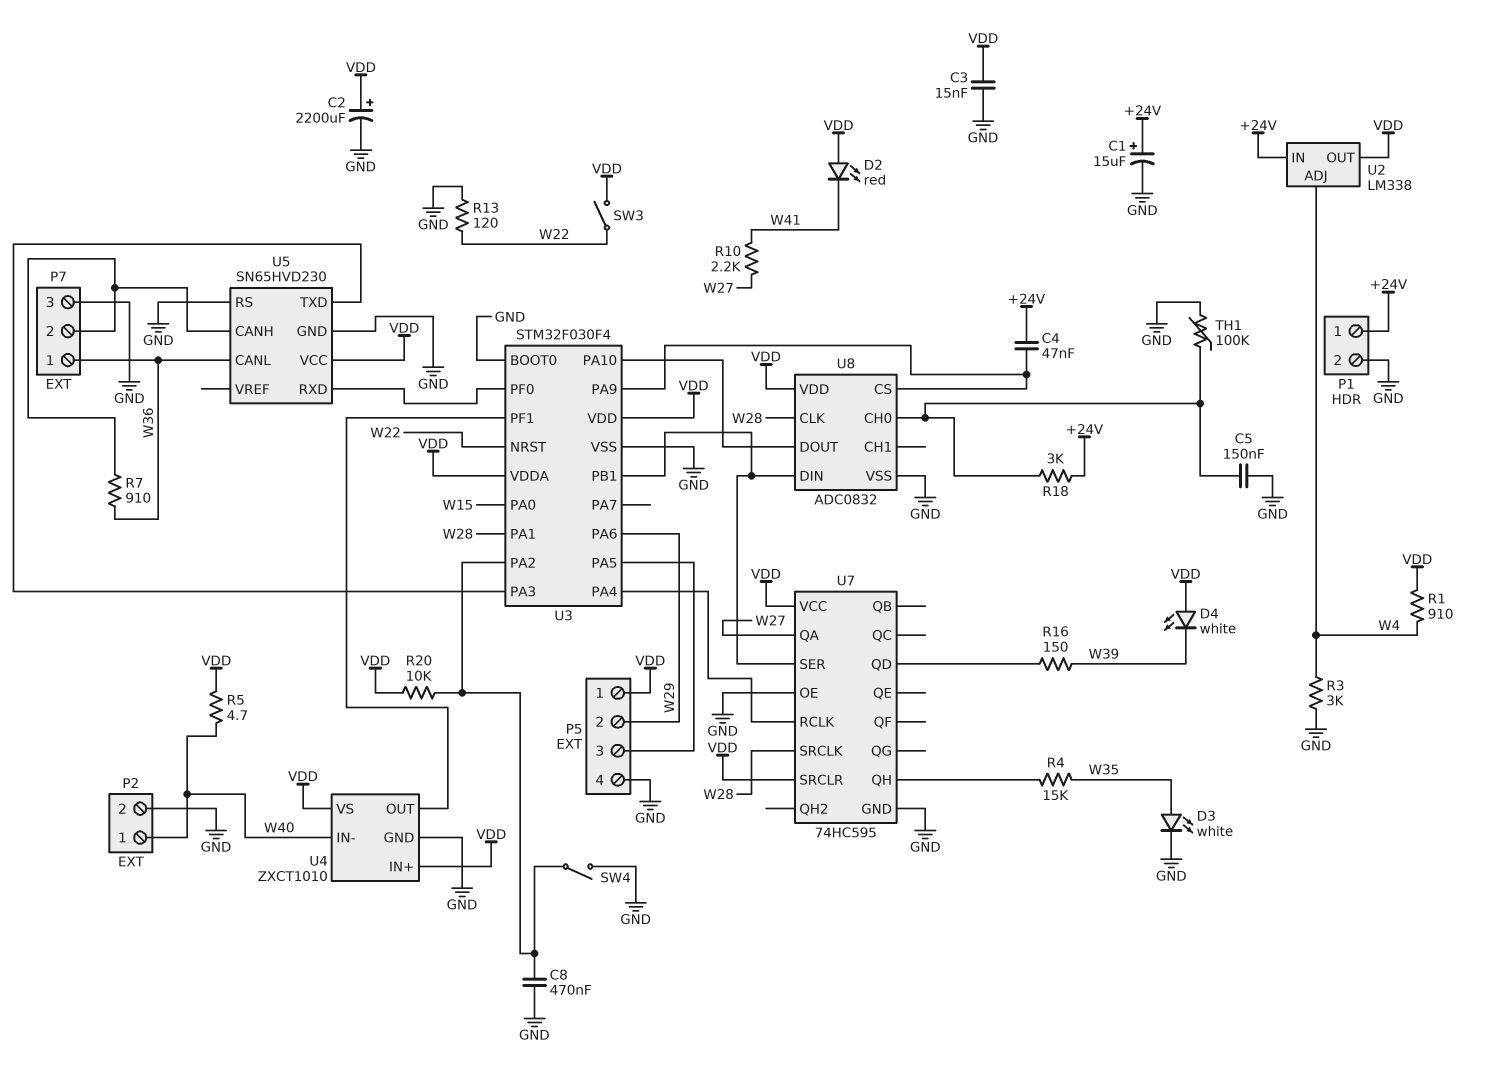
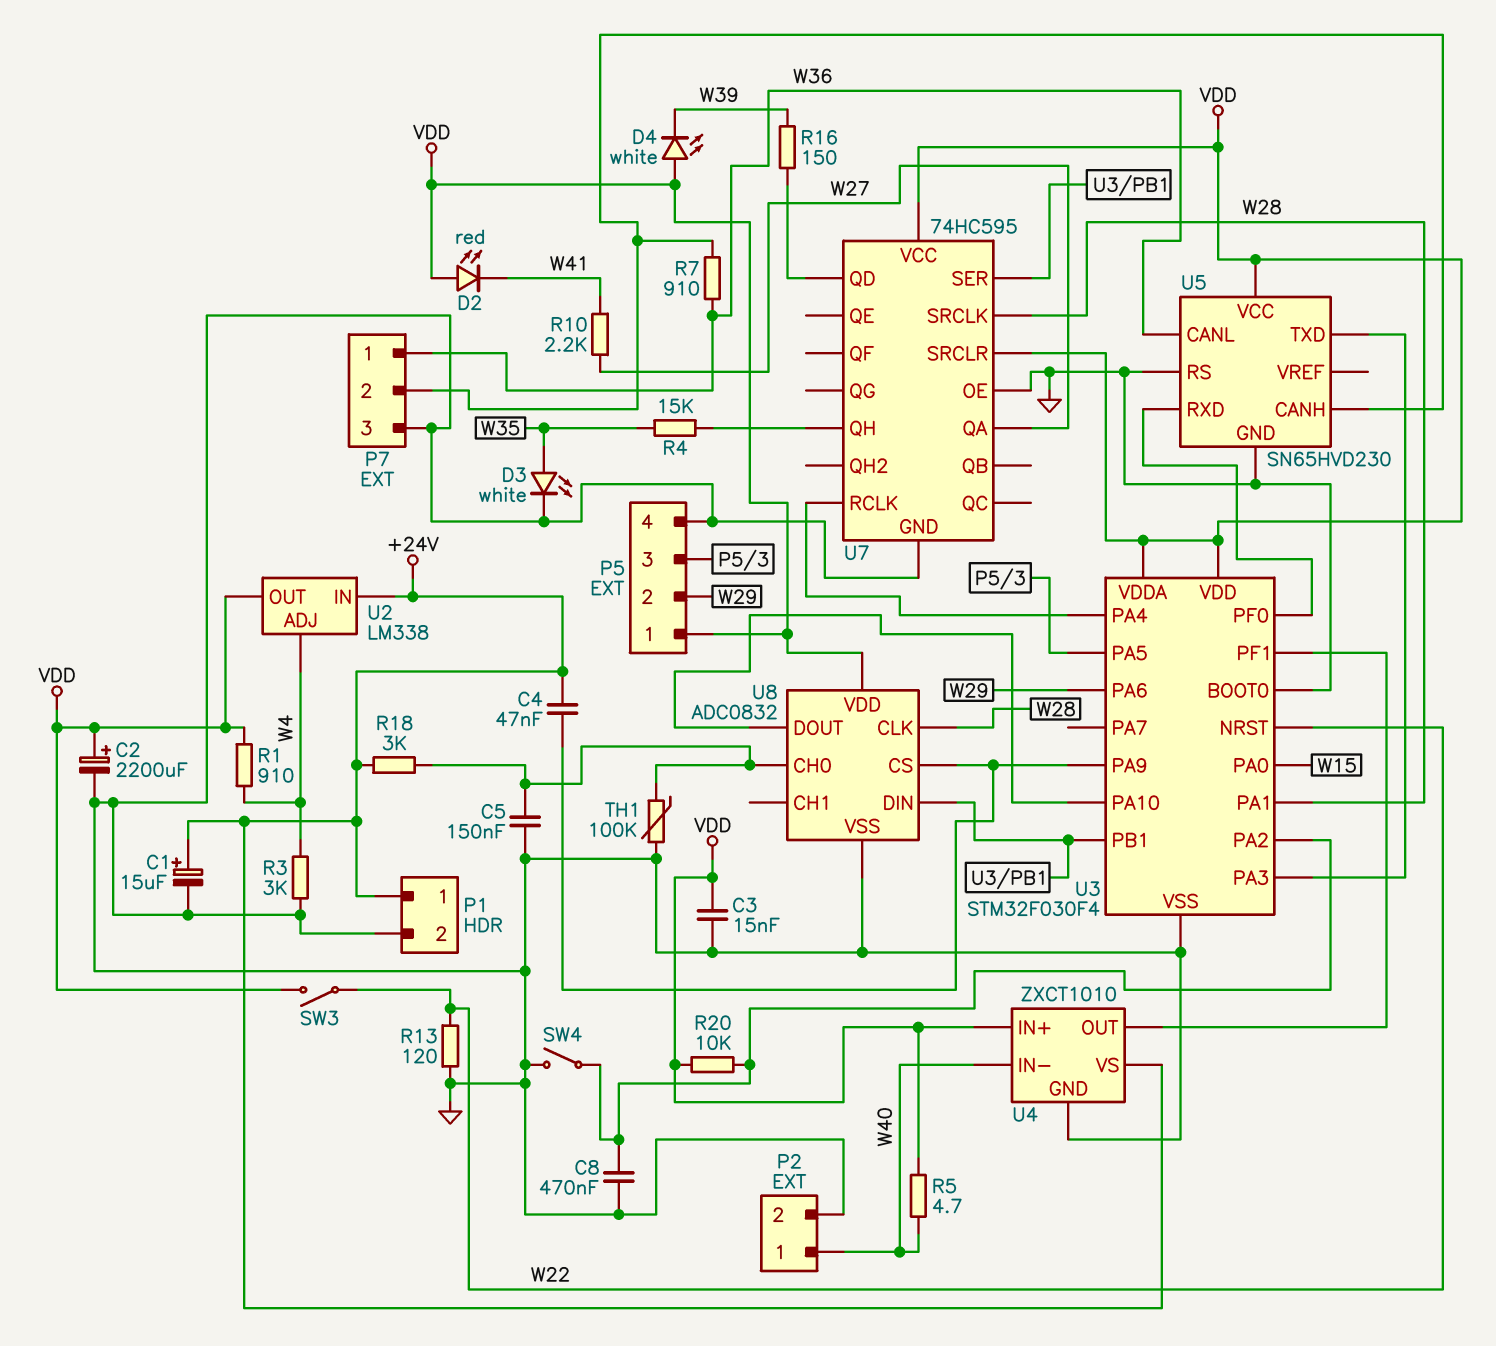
U4 pin VS: VDD -> +24V

